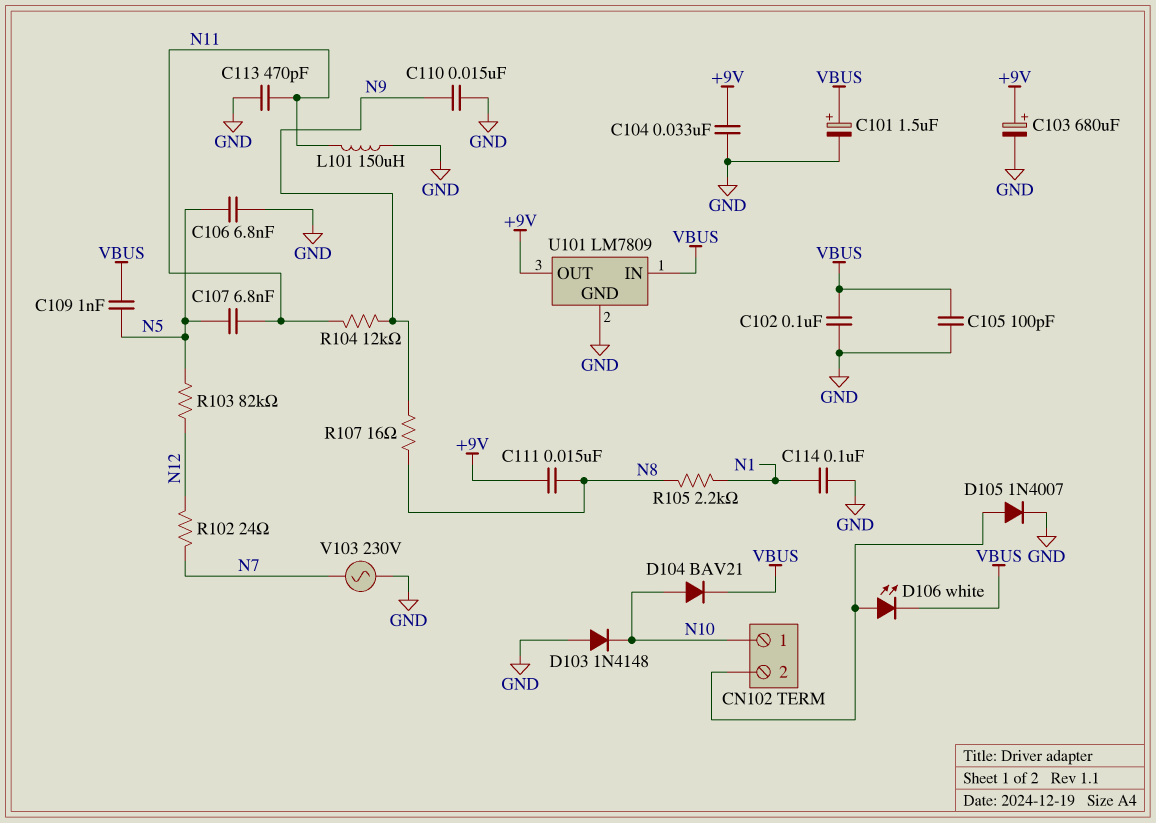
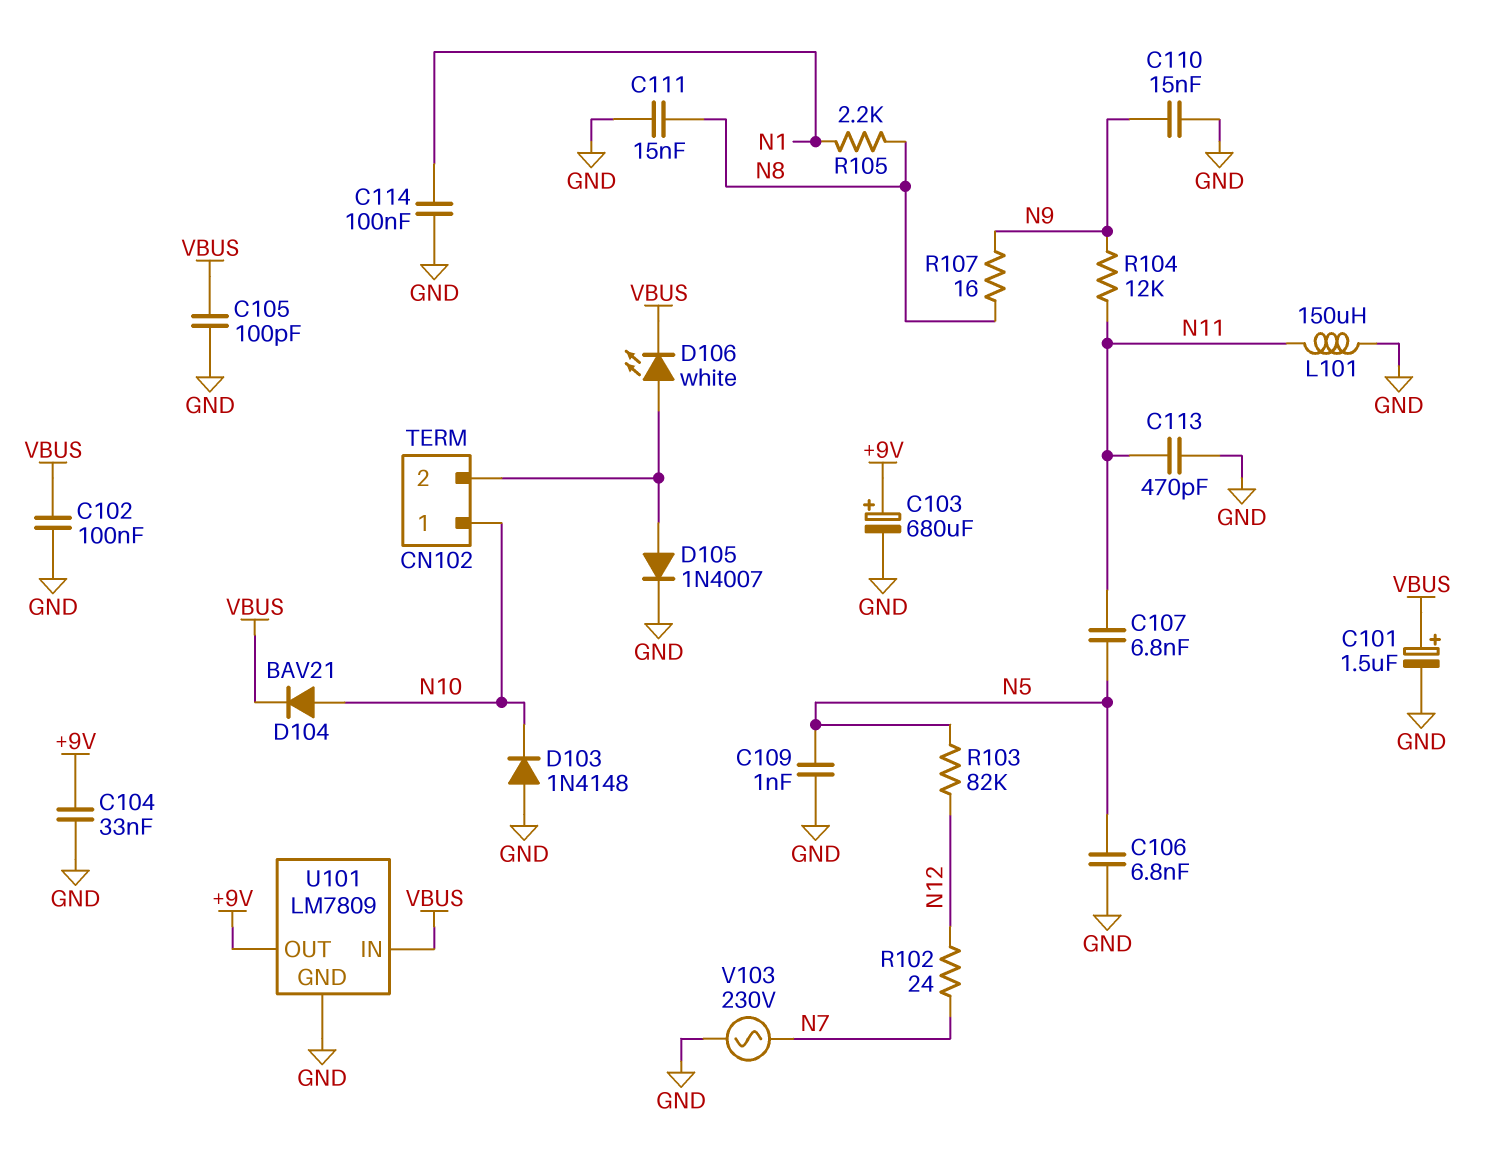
C109: 1nF (N5, VBUS) -> 1nF (GND, N5)
C111: 15nF (+9V, N8) -> 15nF (GND, N8)

